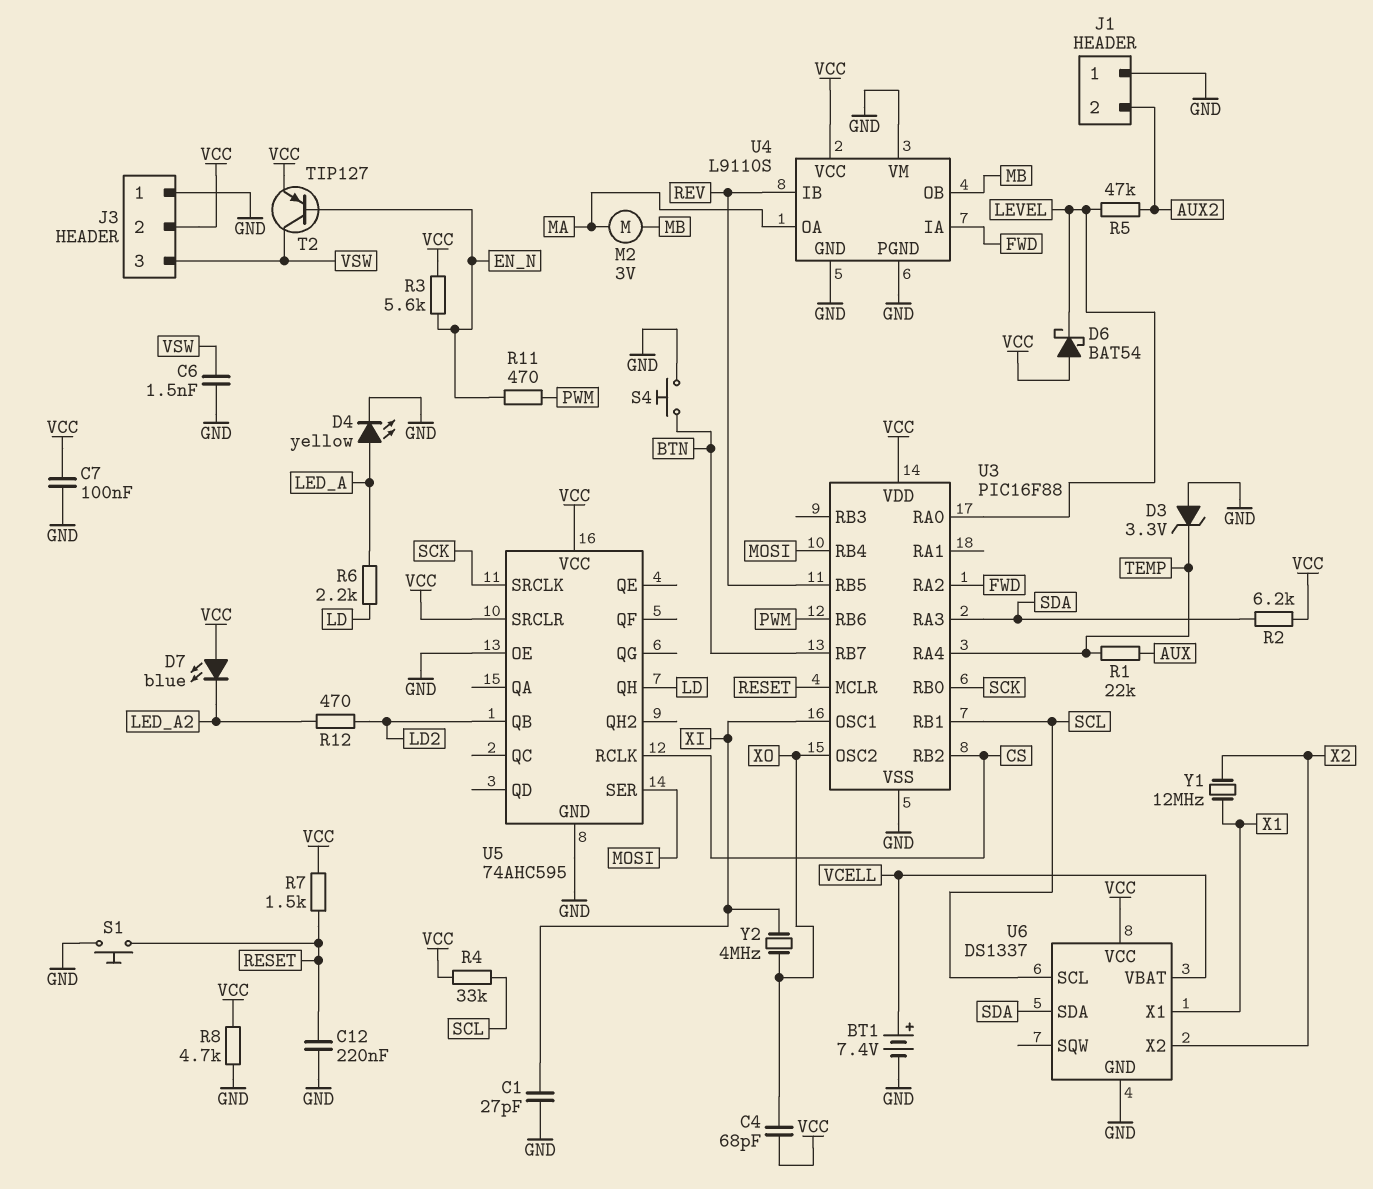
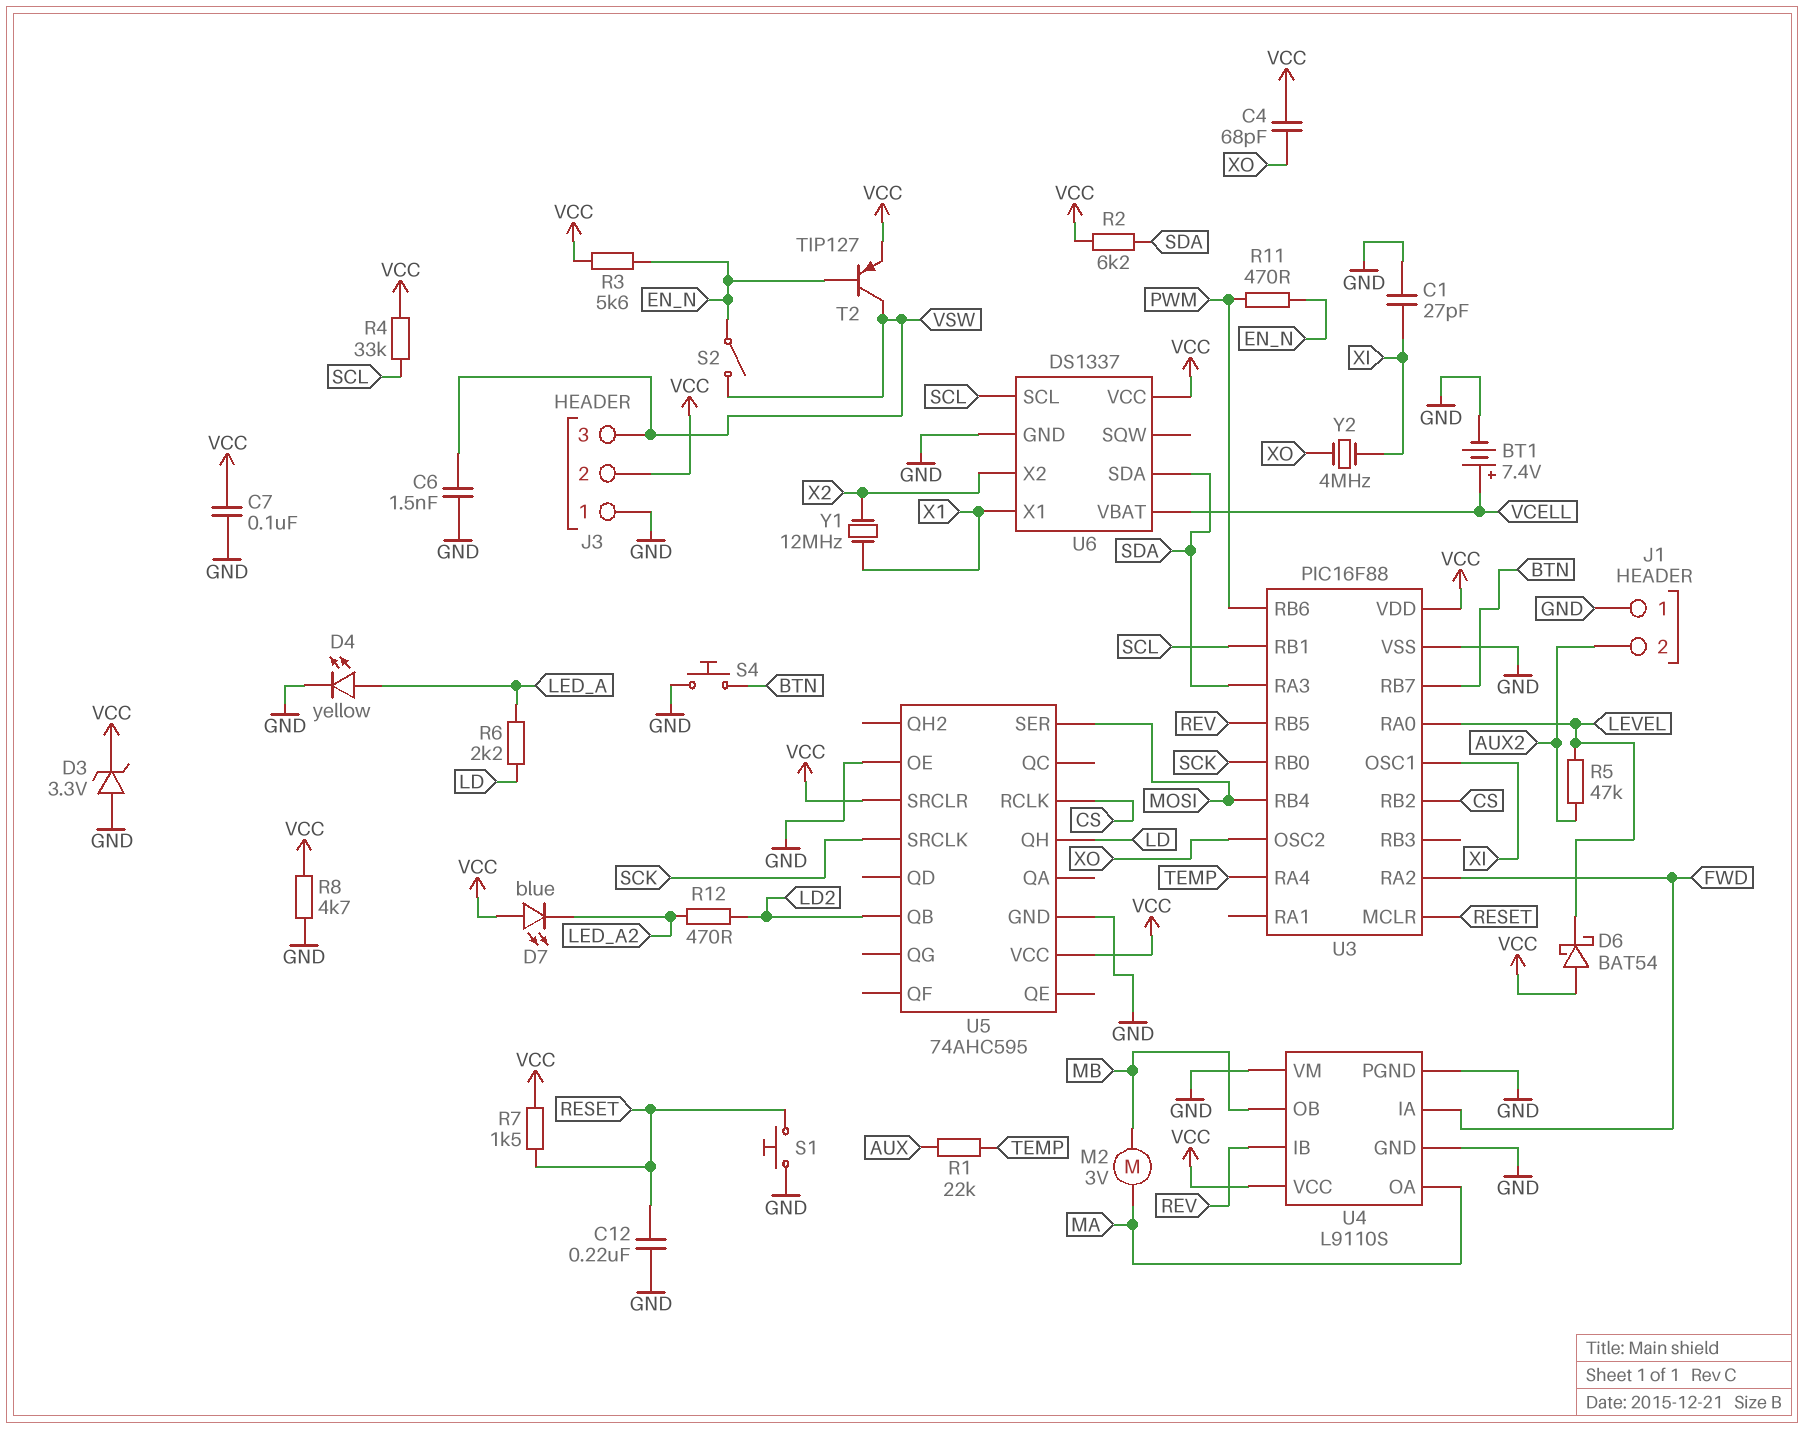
D3: zener 3.3V (A GND, K TEMP) -> zener 3.3V (A GND, K VCC)
S2: none -> switch (EN_N, VSW)

